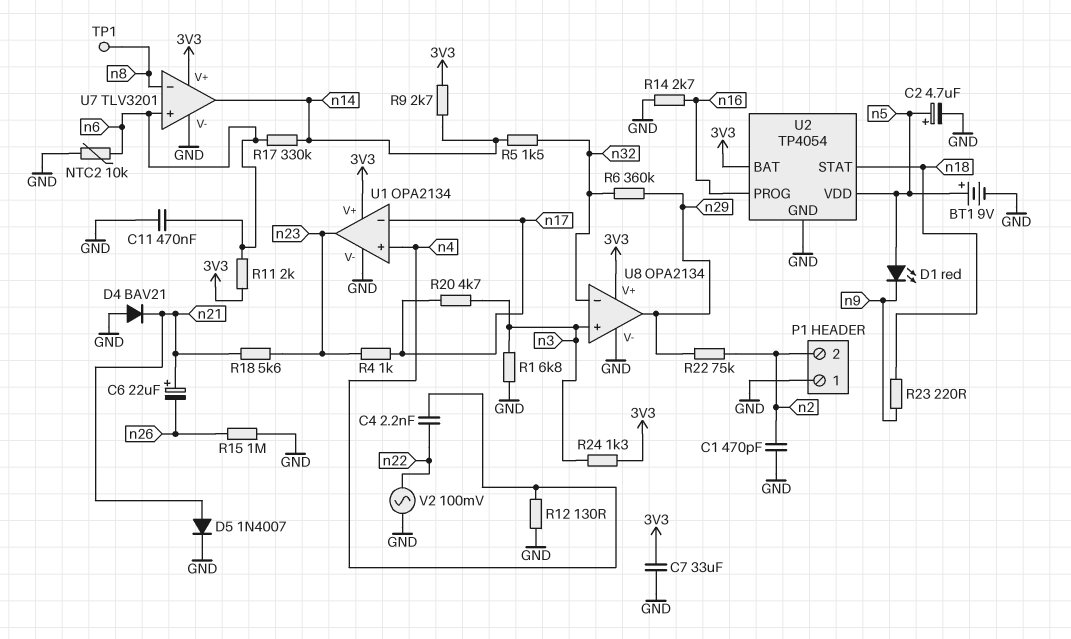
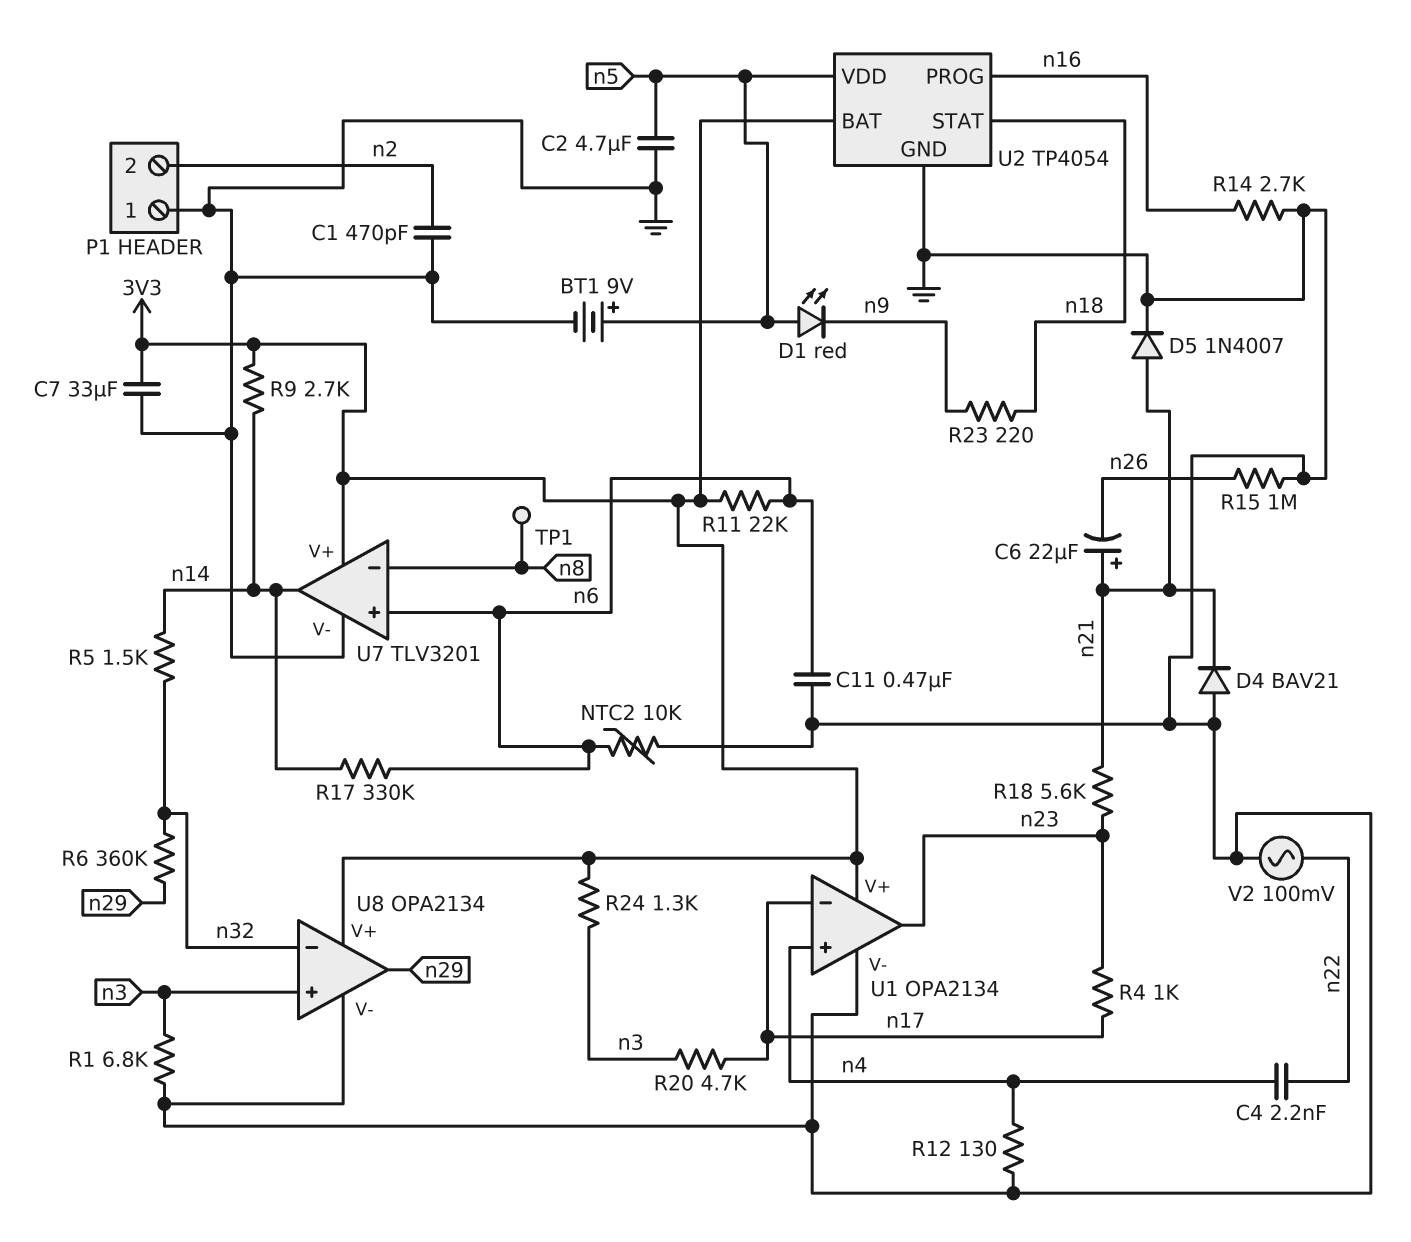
C2: 4.7uF (plus n5, minus GND) -> 4.7uF (GND, n5)
R11: 2k (3V3, n6) -> 22k (3V3, n6)
R22: 75k (n2, n29) -> none

